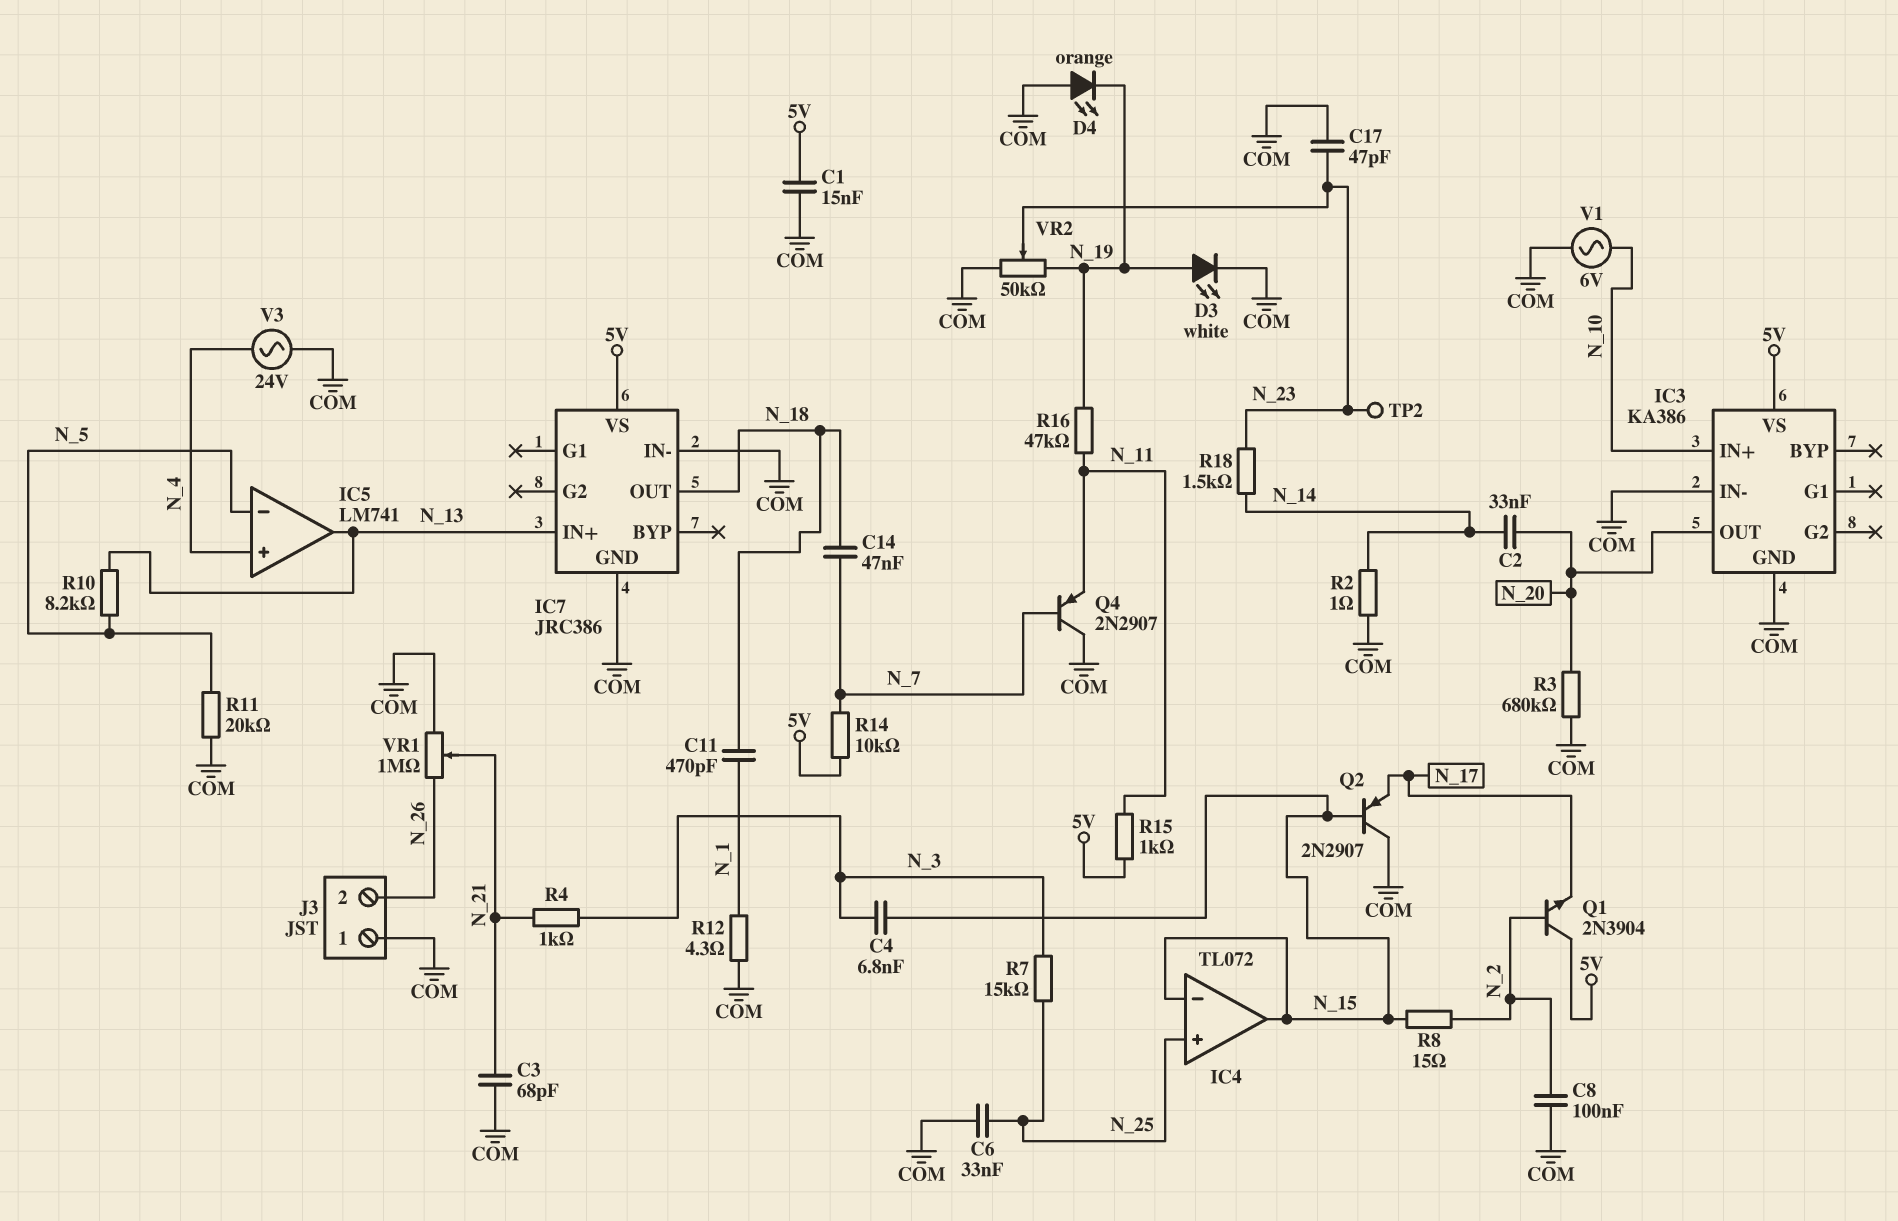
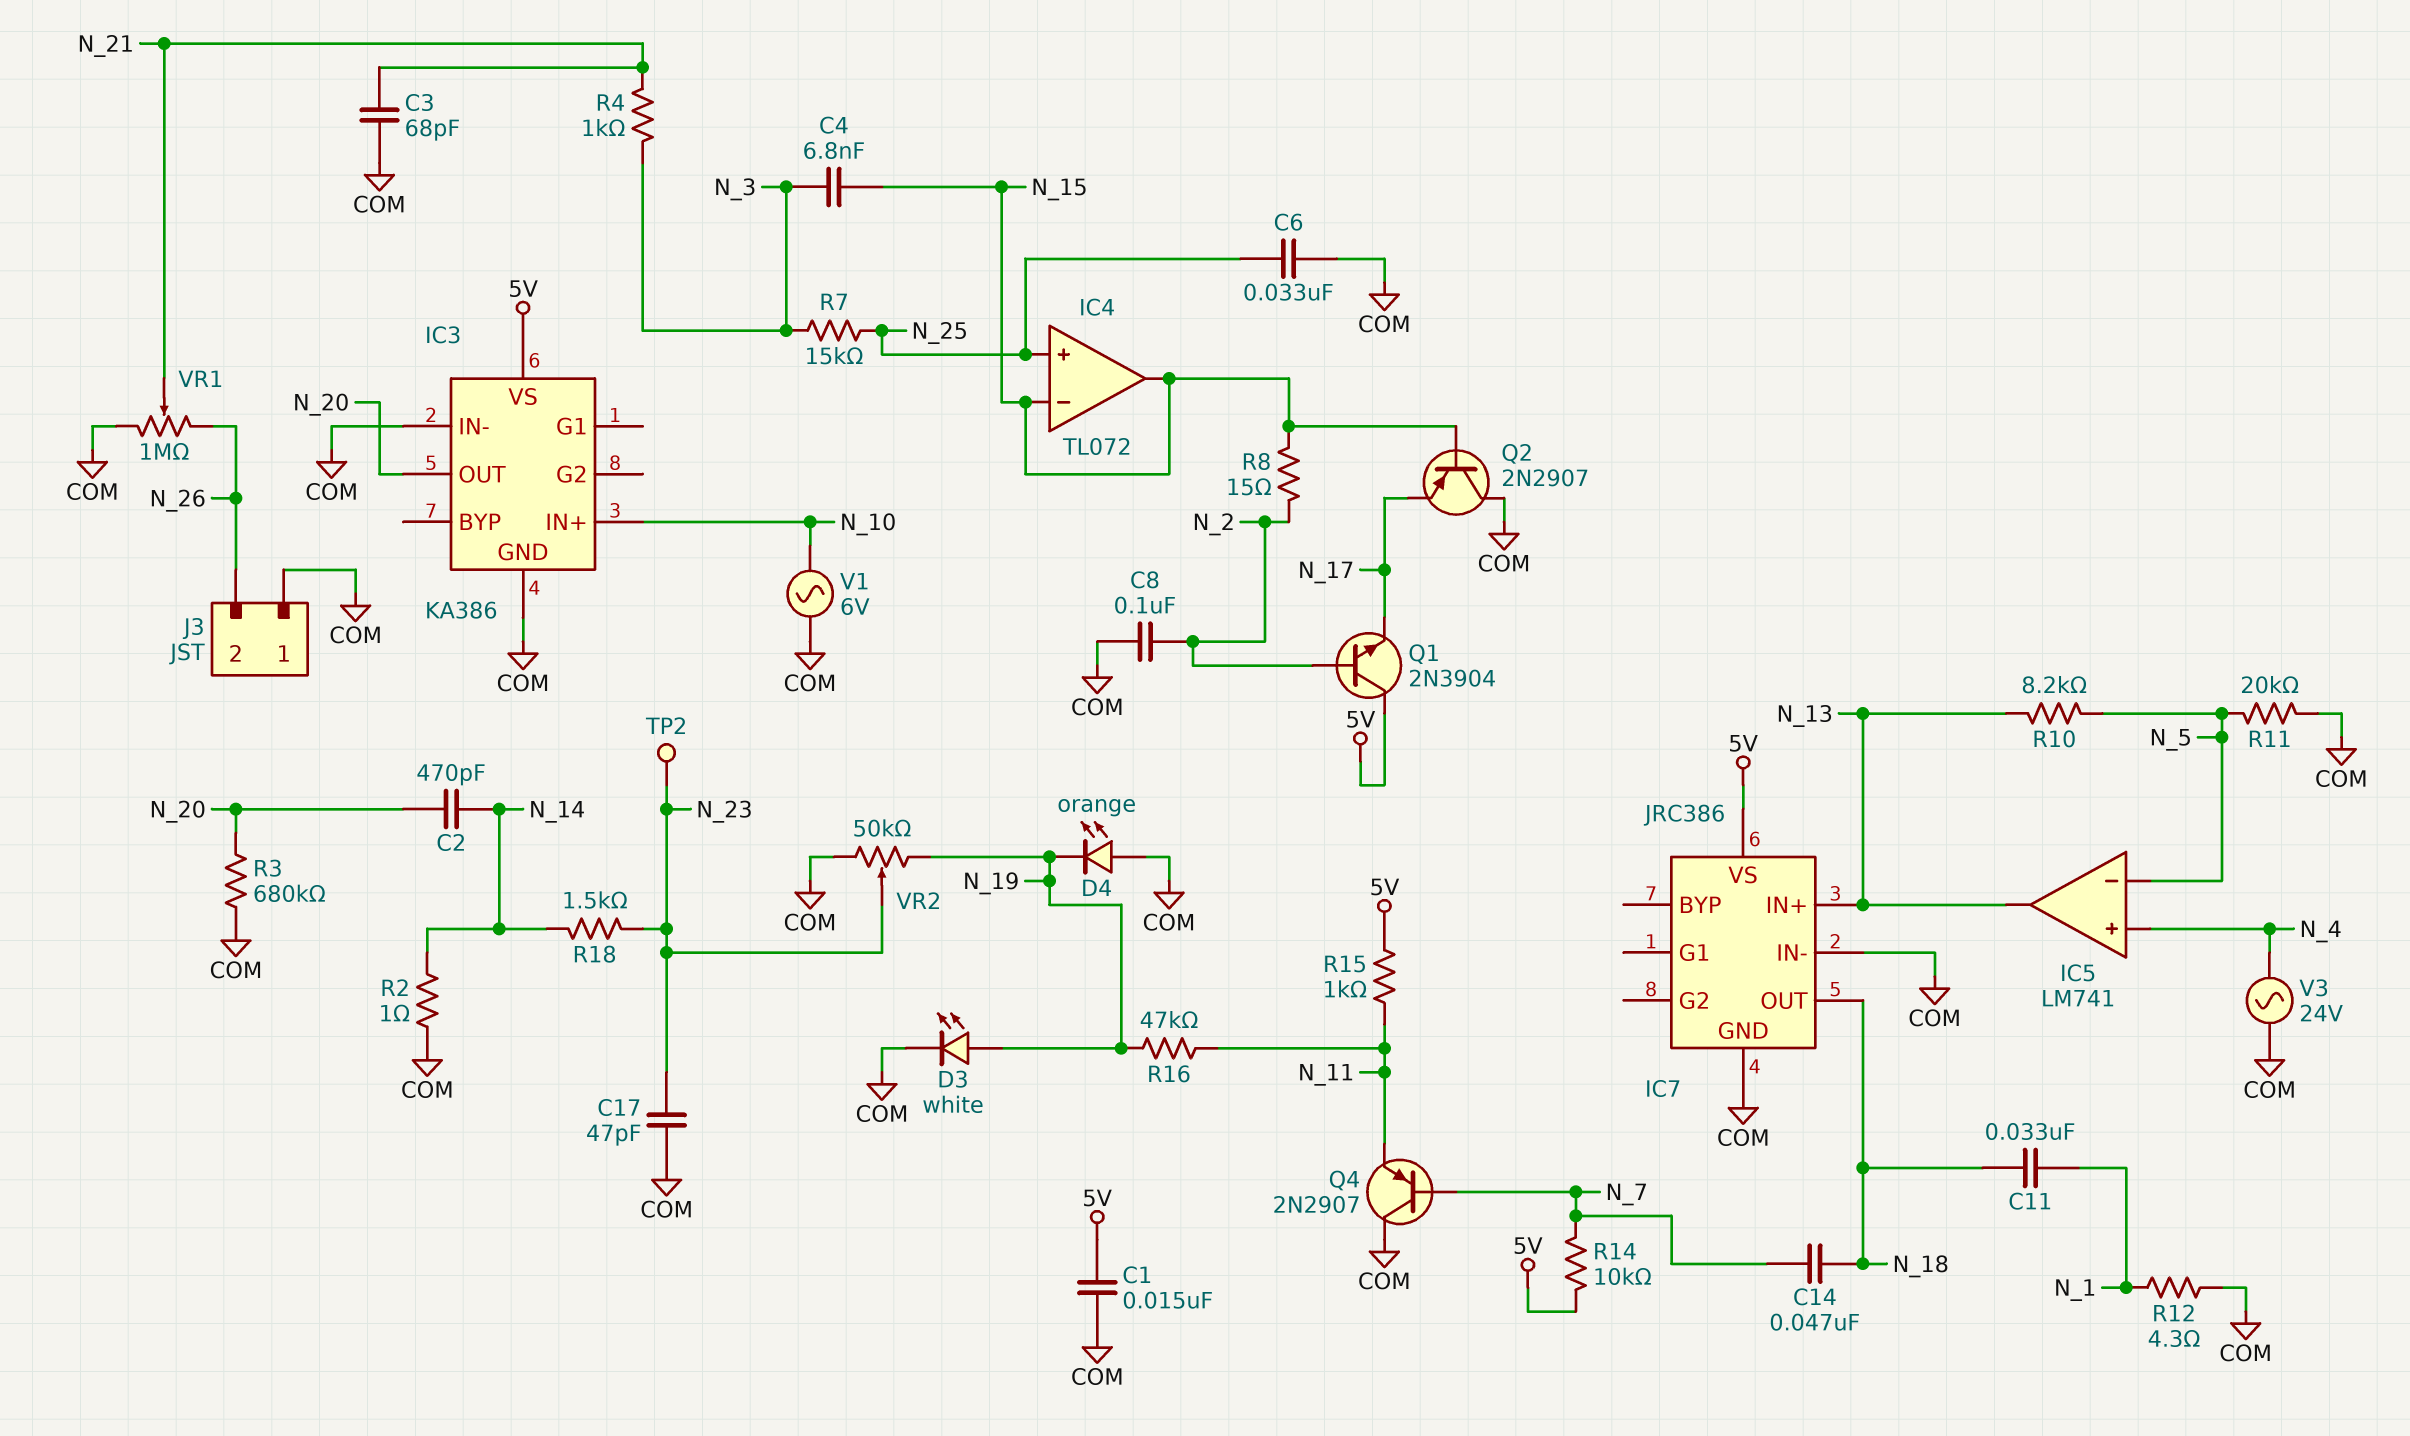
C2: 33nF (N_14, N_20) -> 470pF (N_14, N_20)
C11: 470pF (N_1, N_18) -> 33nF (N_1, N_18)

